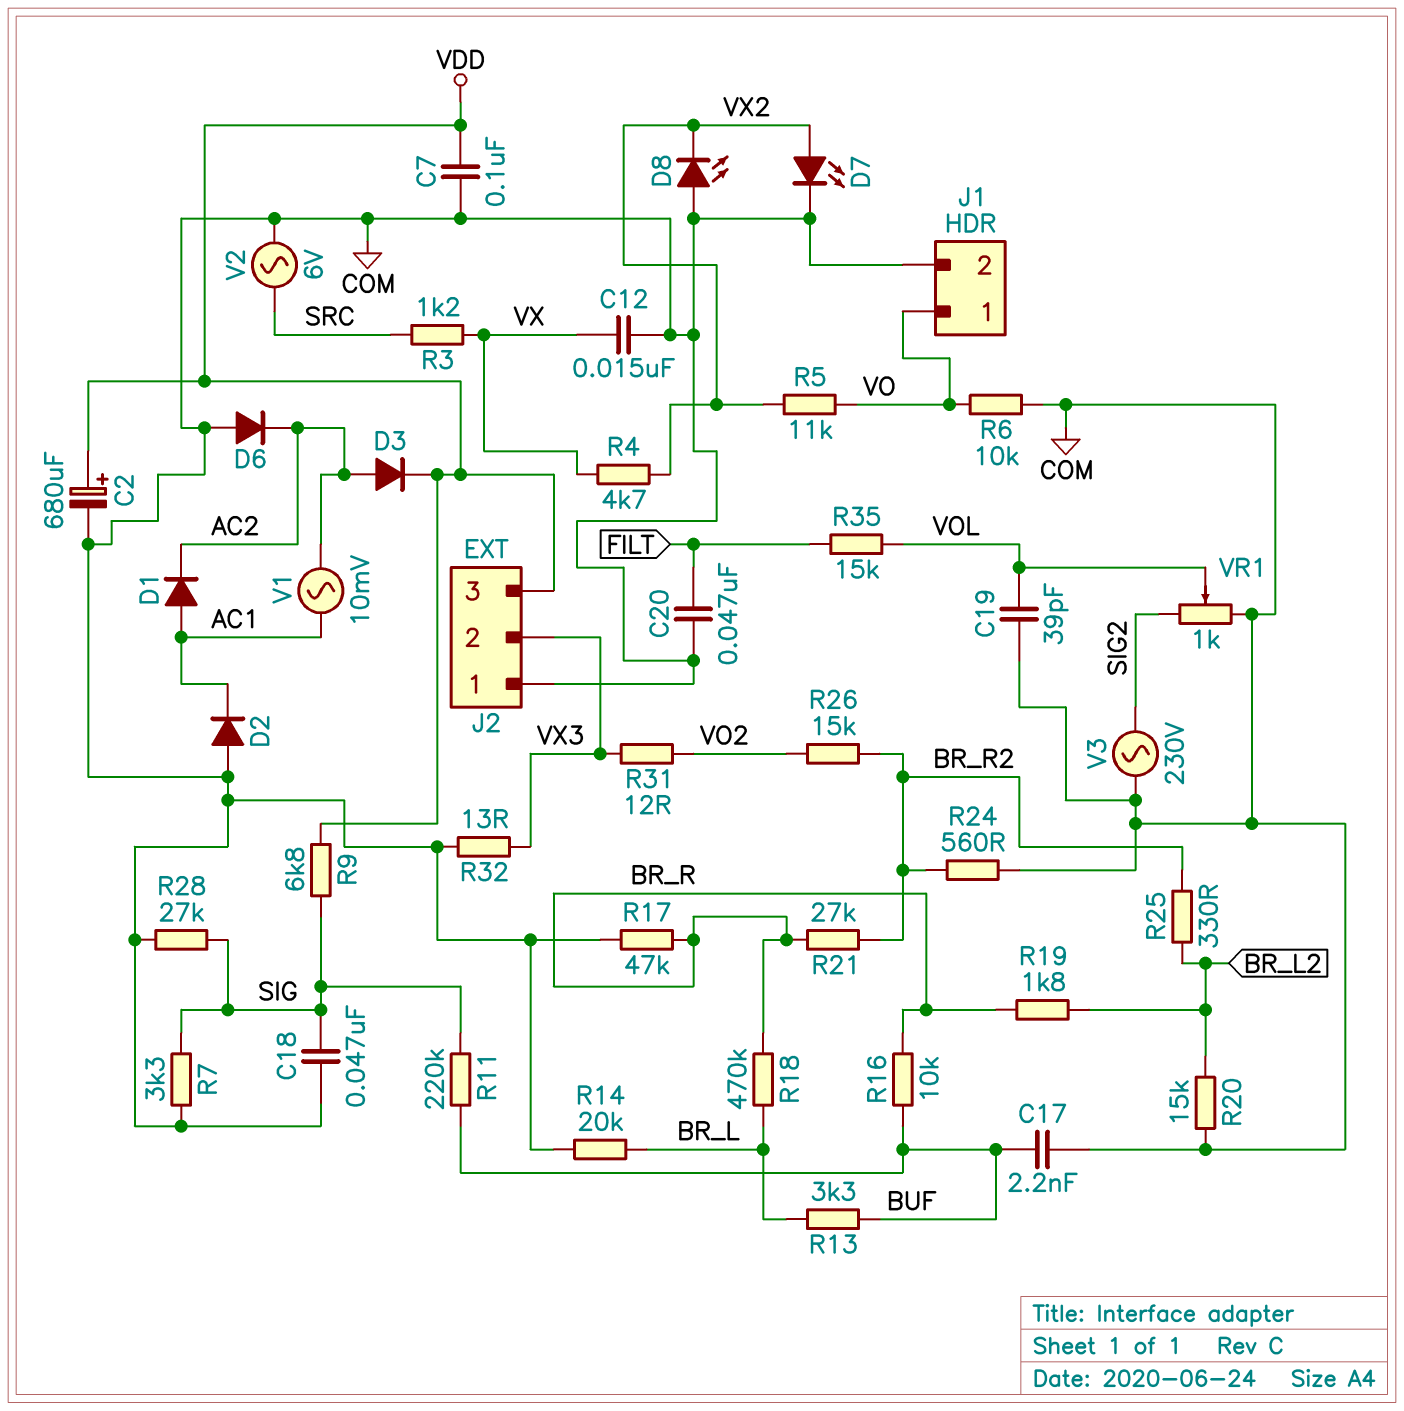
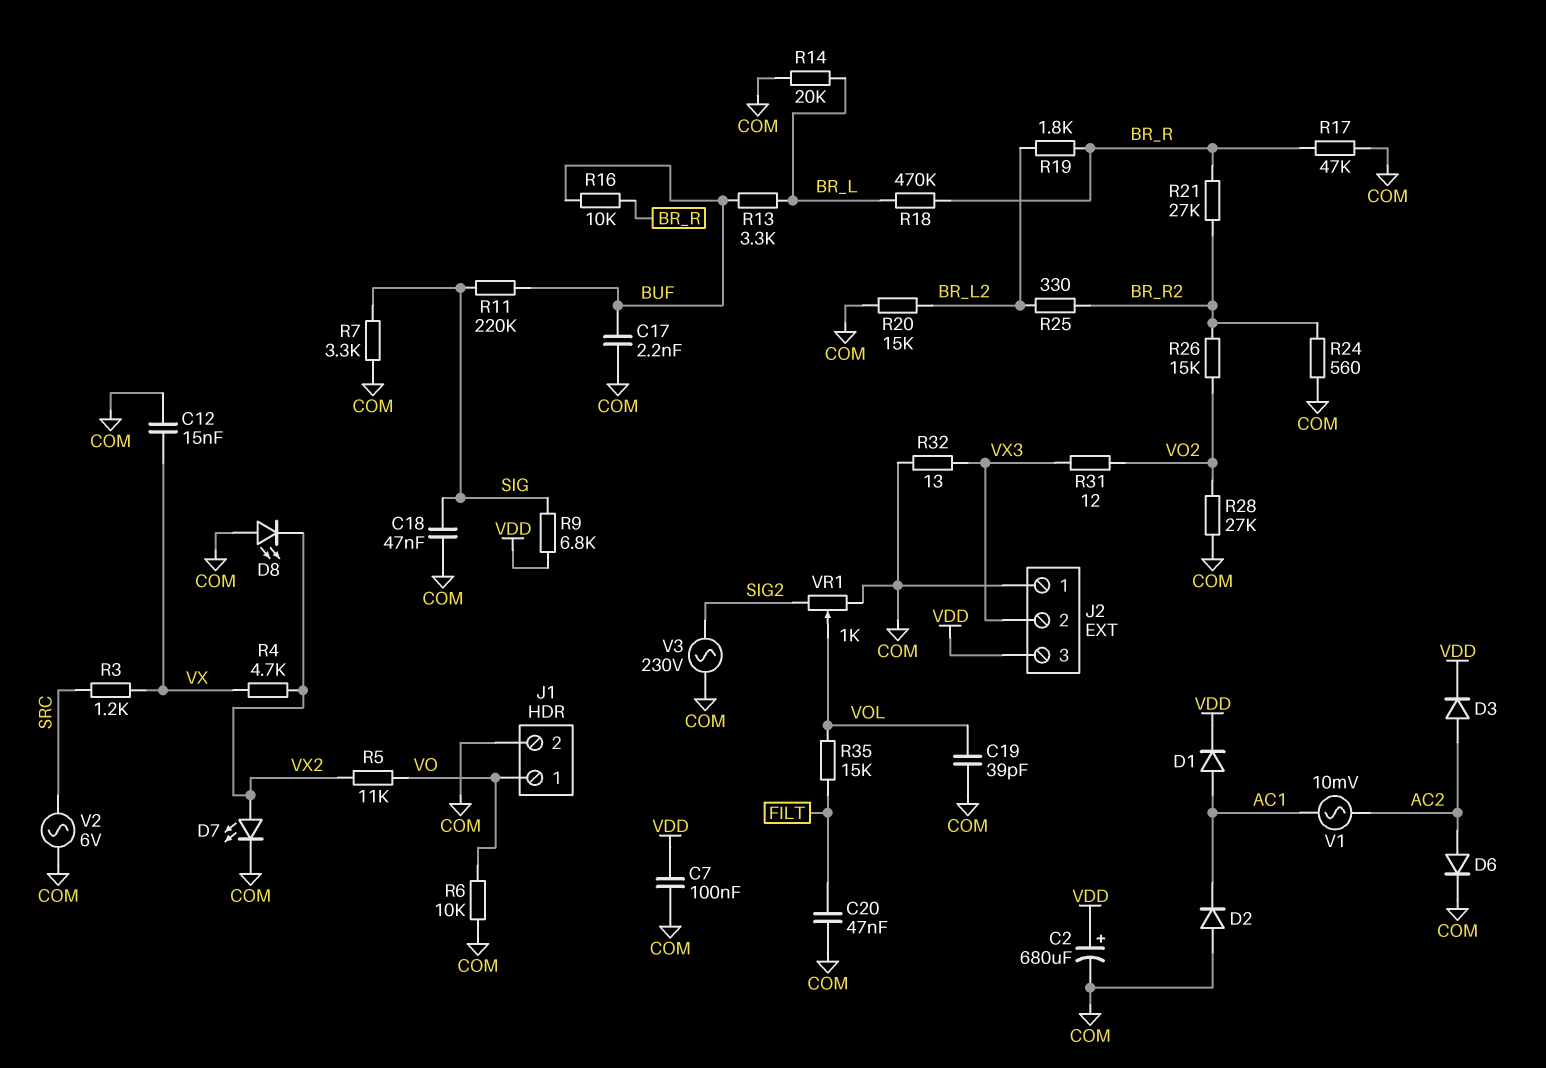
D1: diode (A AC1, K AC2) -> diode (A AC1, K VDD)
D6: diode (A COM, K AC2) -> diode (A AC2, K COM)
R28: 27k (COM, SIG) -> 27k (COM, VO2)

